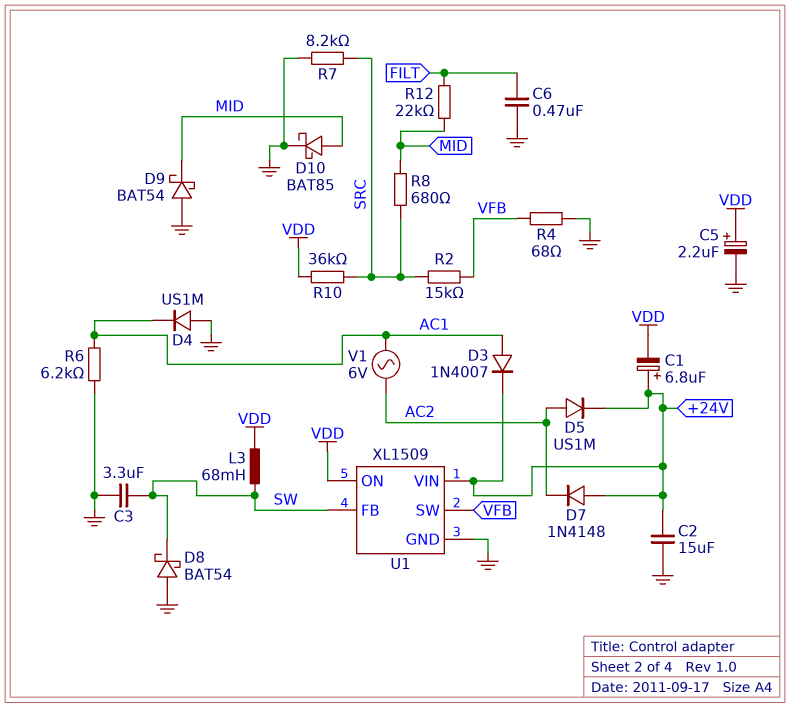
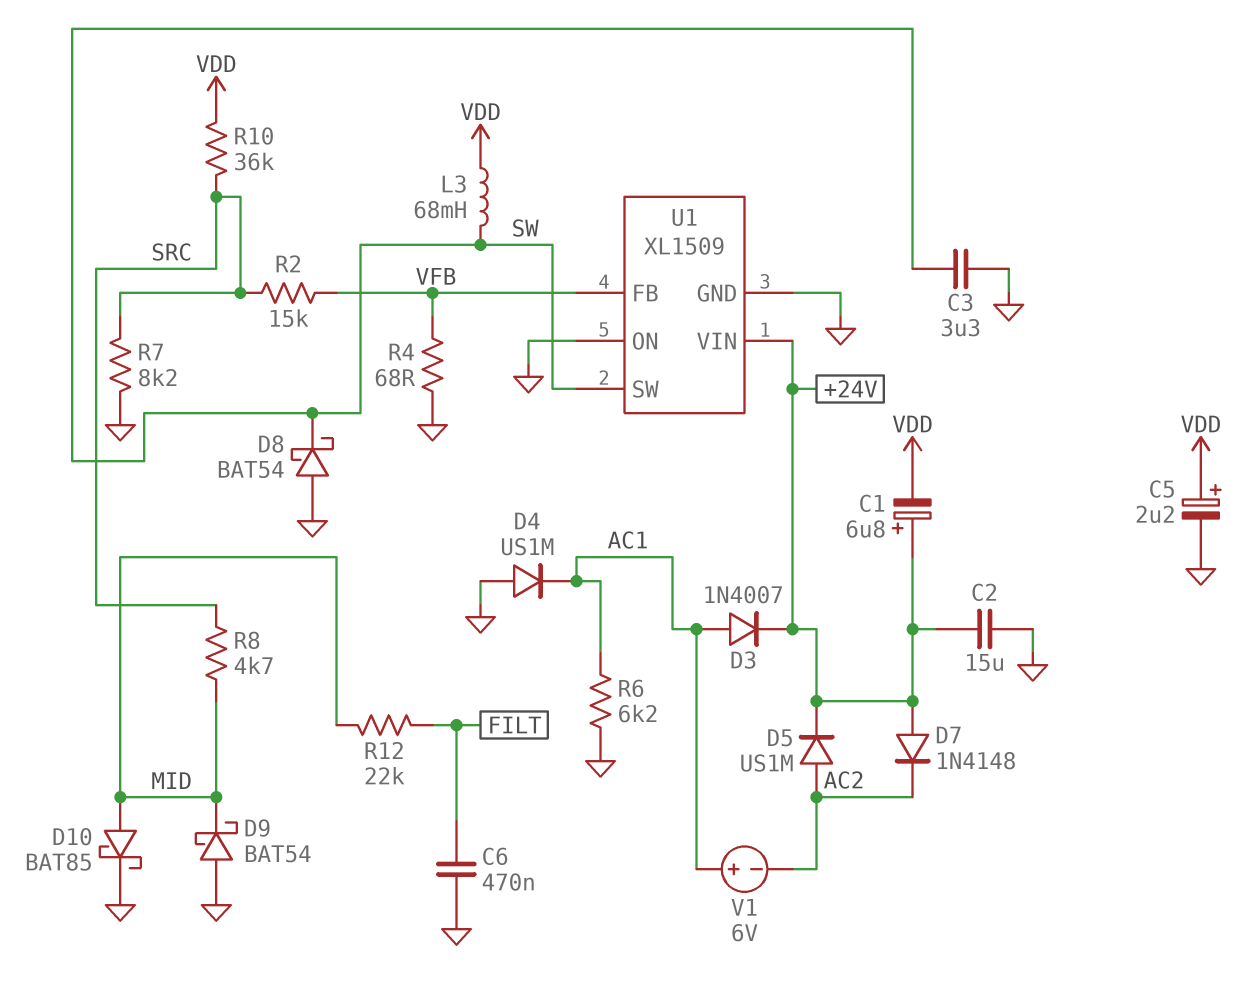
R8: 680 (MID, SRC) -> 4.7k (MID, SRC)
U1 pin FB: SW -> VFB
U1 pin ON: VDD -> GND
U1 pin SW: VFB -> SW
V1: AC 6V (AC1, AC2) -> 6V (plus AC1, minus AC2)

